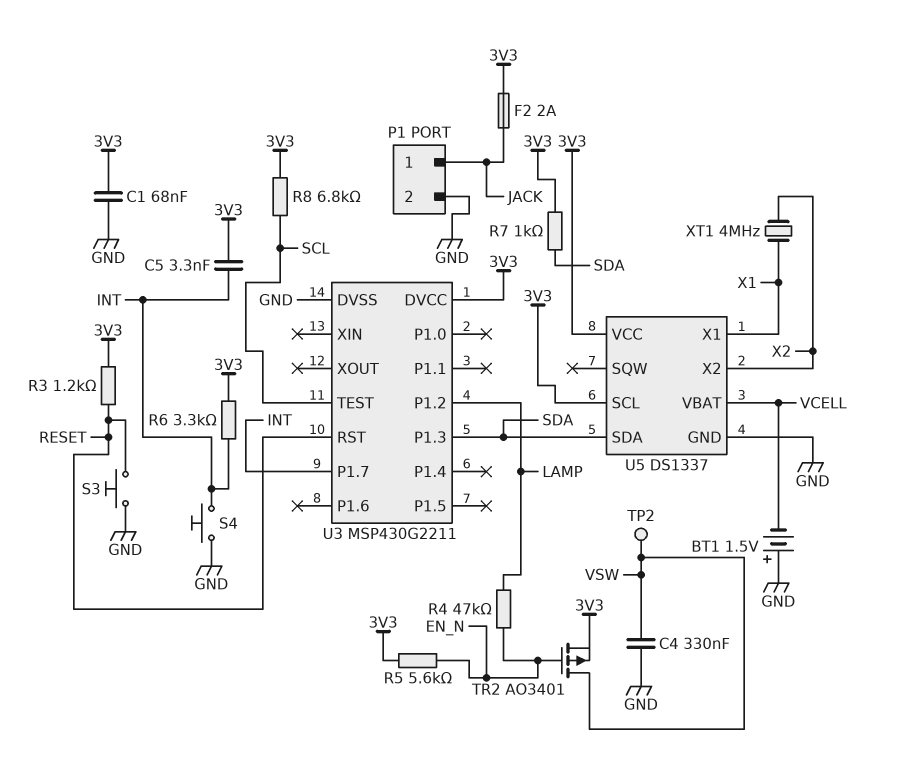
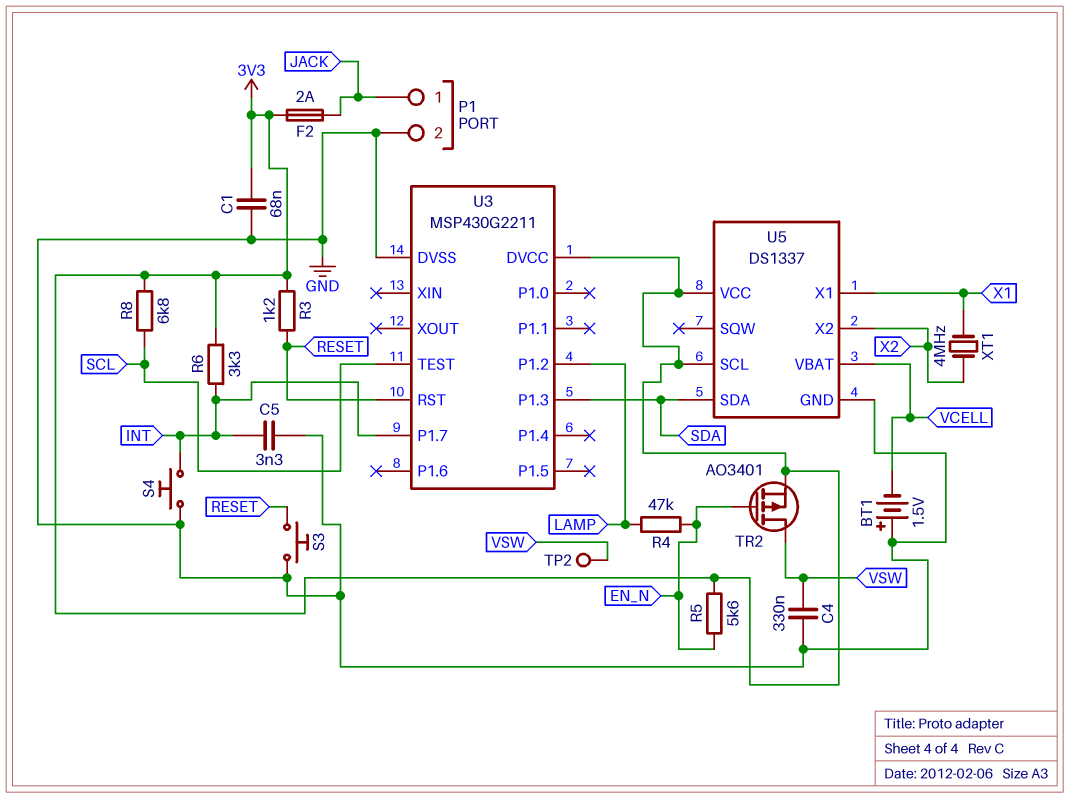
C5: 3.3nF (3V3, INT) -> 3.3nF (GND, INT)
R7: 1k (3V3, SDA) -> none

